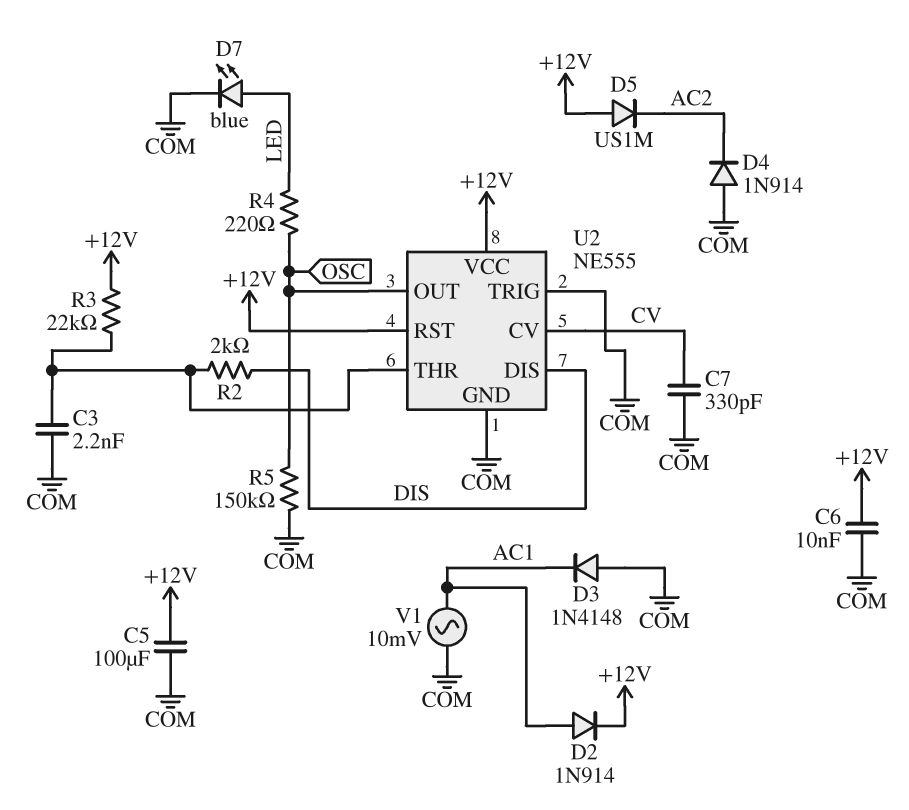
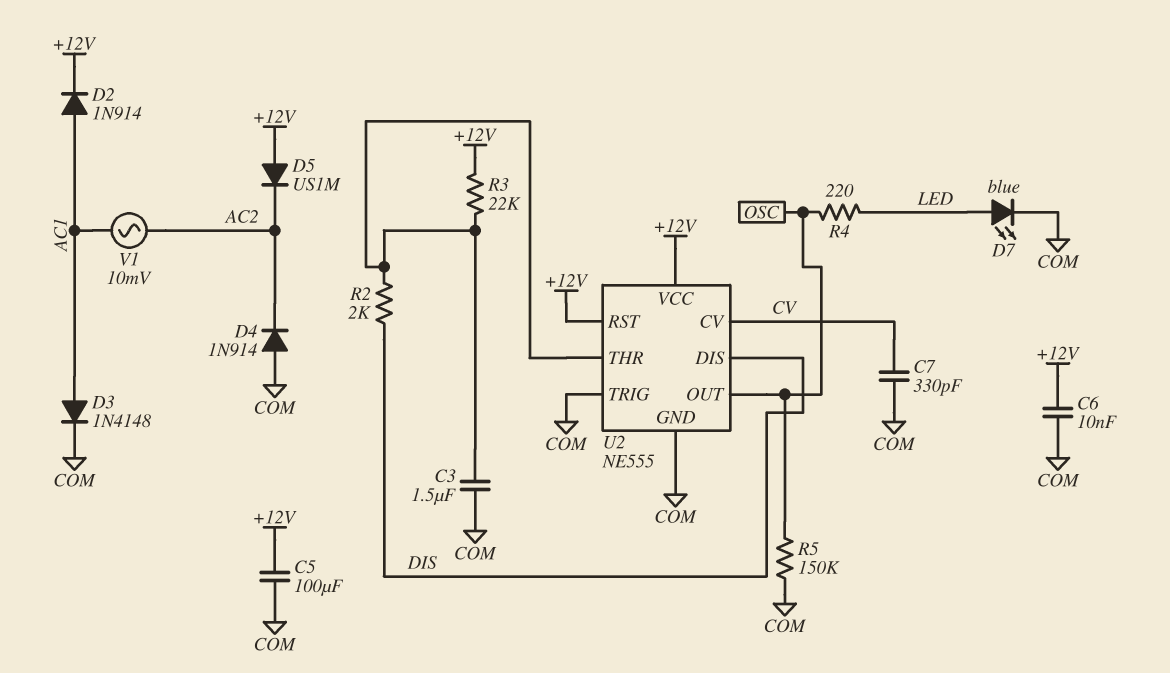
C3: 2.2nF (COM, U2/THR) -> 1.5uF (COM, U2/THR)
D3: diode 1N4148 (A COM, K AC1) -> diode 1N4148 (A AC1, K COM)
V1: AC 10mV (AC1, COM) -> AC 10mV (AC1, AC2)

